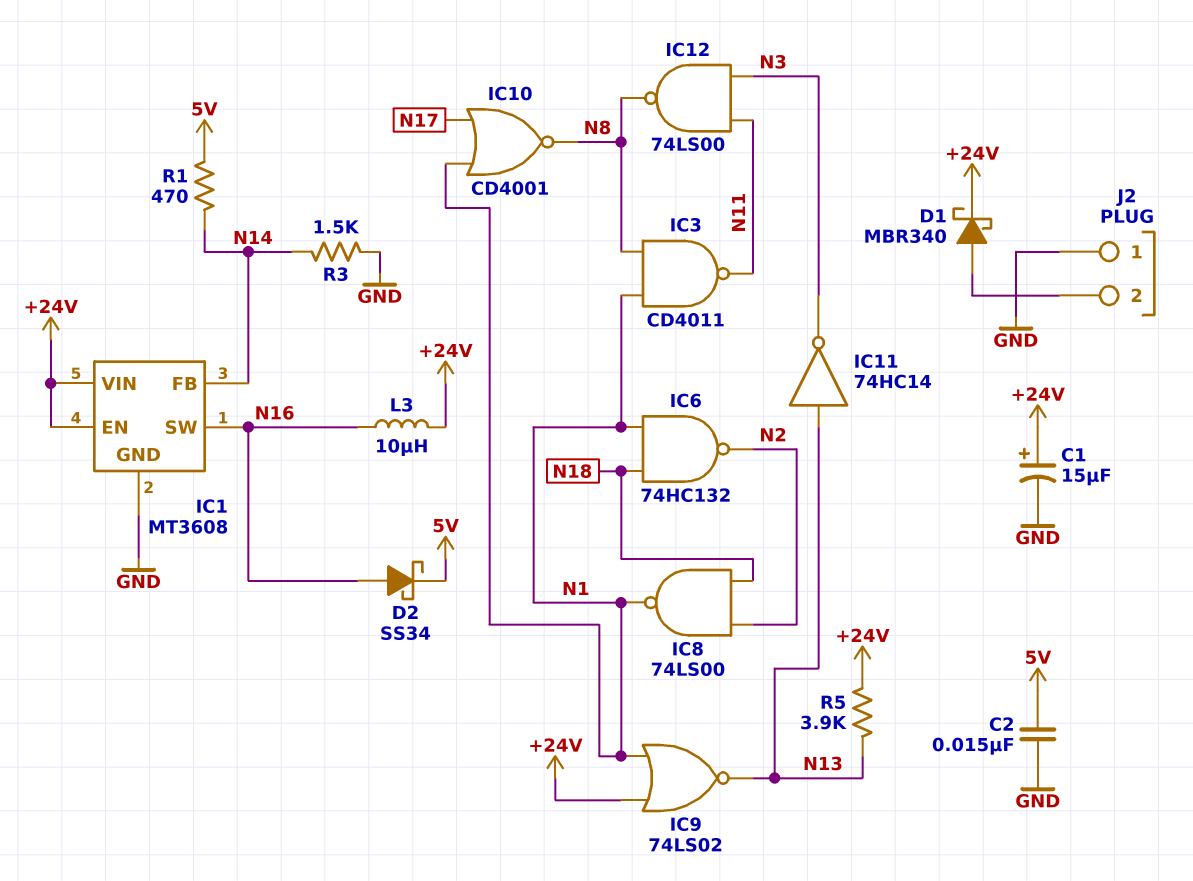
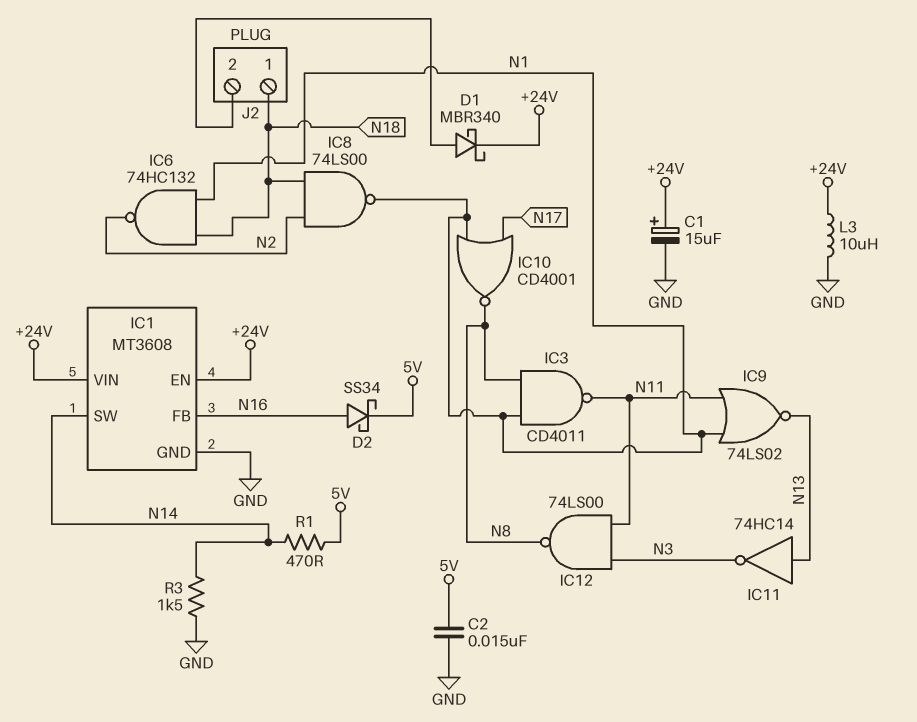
IC1 pin FB: N14 -> N16
IC1 pin SW: N16 -> N14
IC9: NOR 74LS02 (in +24V, in N1, out N13) -> NOR 74LS02 (in N1, in N11, out N13)
J2 pin 1: GND -> N18
L3: 10uH (+24V, N16) -> 10uH (+24V, GND)
R5: 3.9k (+24V, N13) -> none

